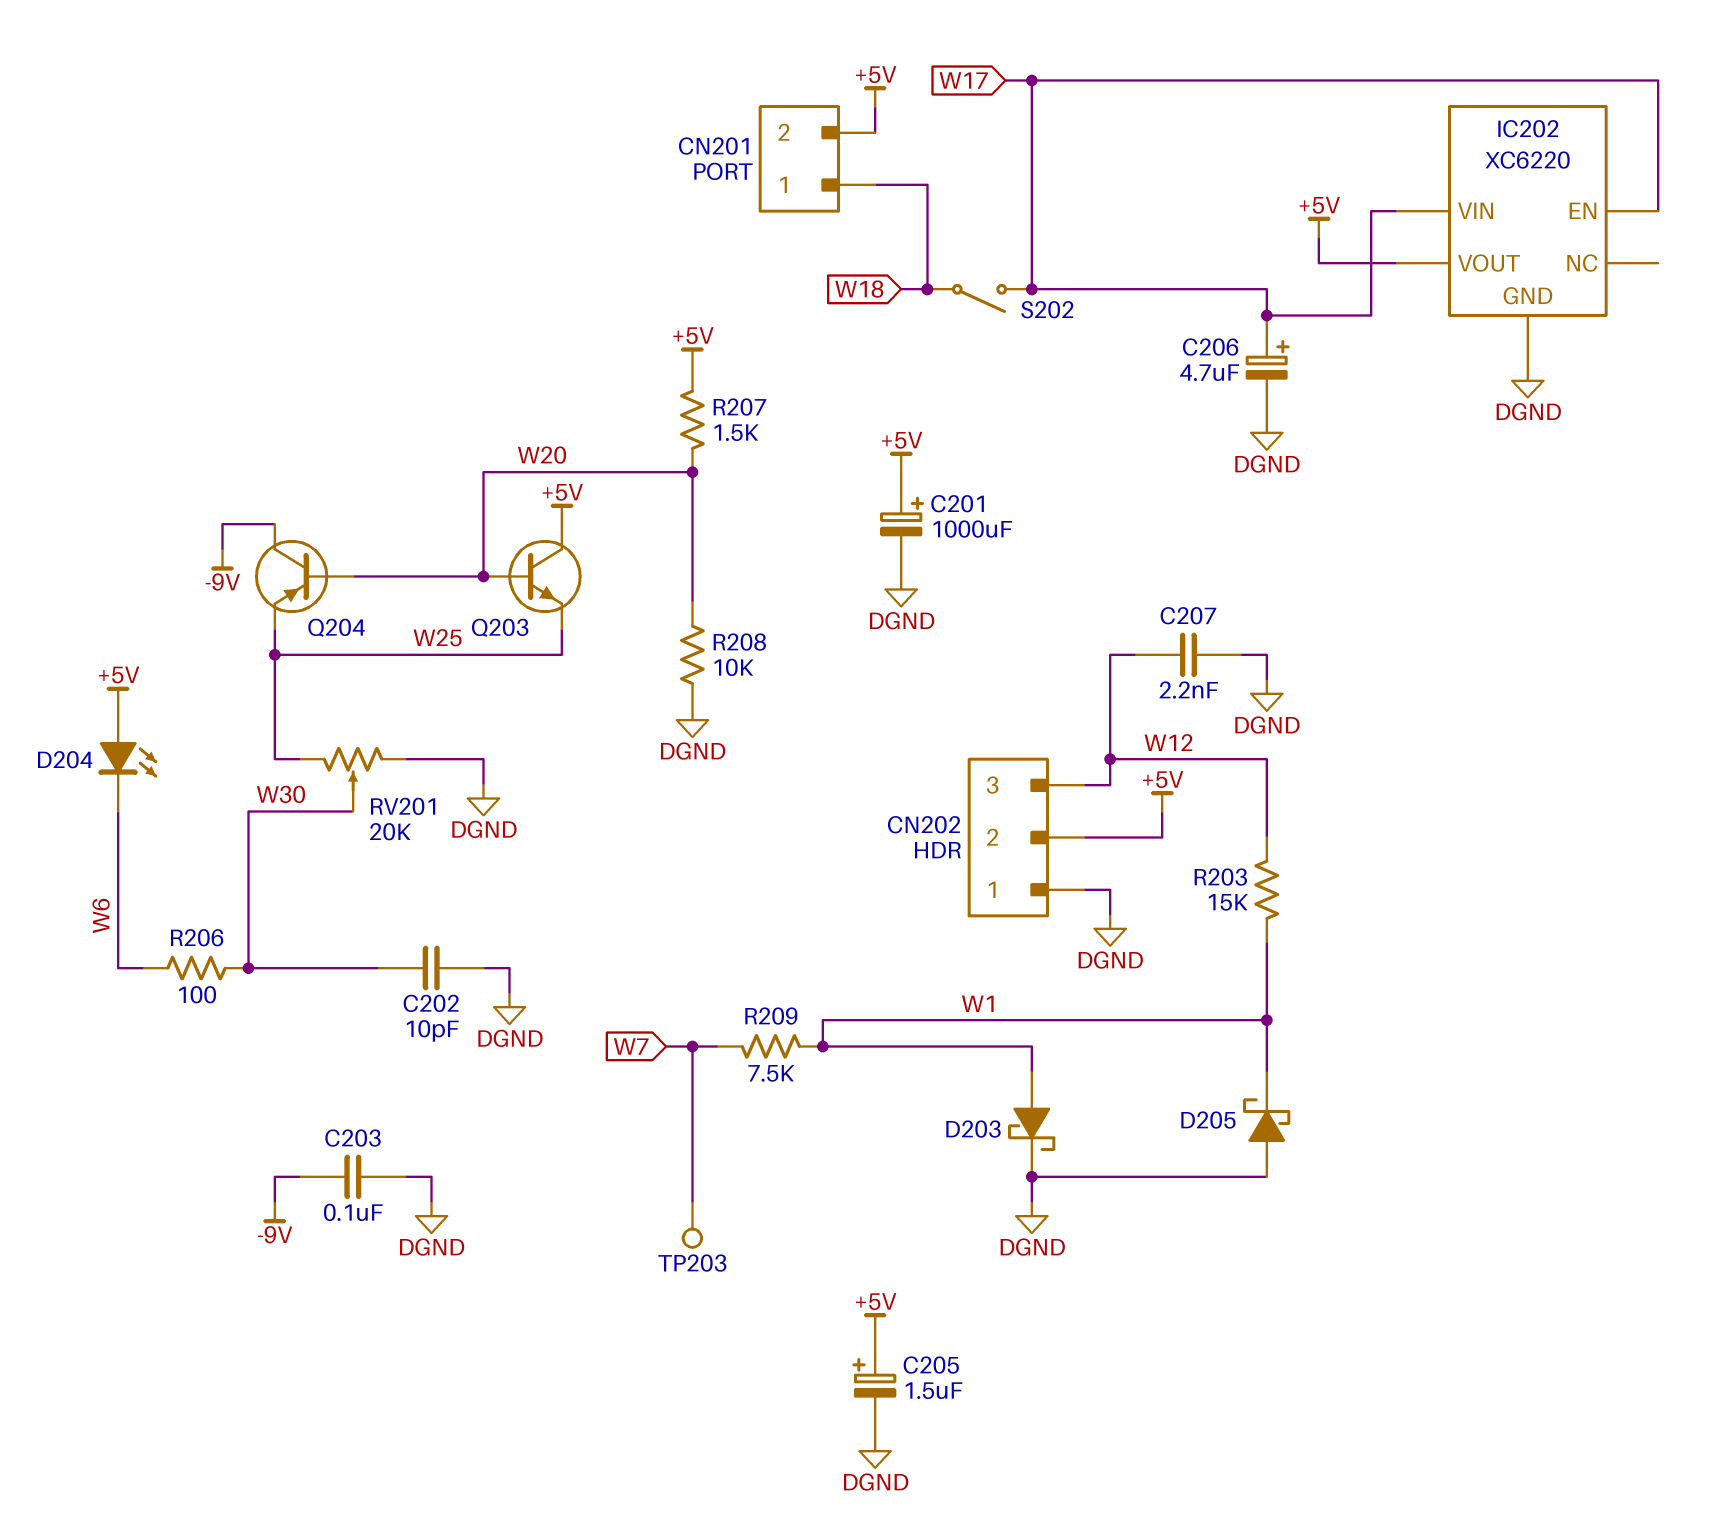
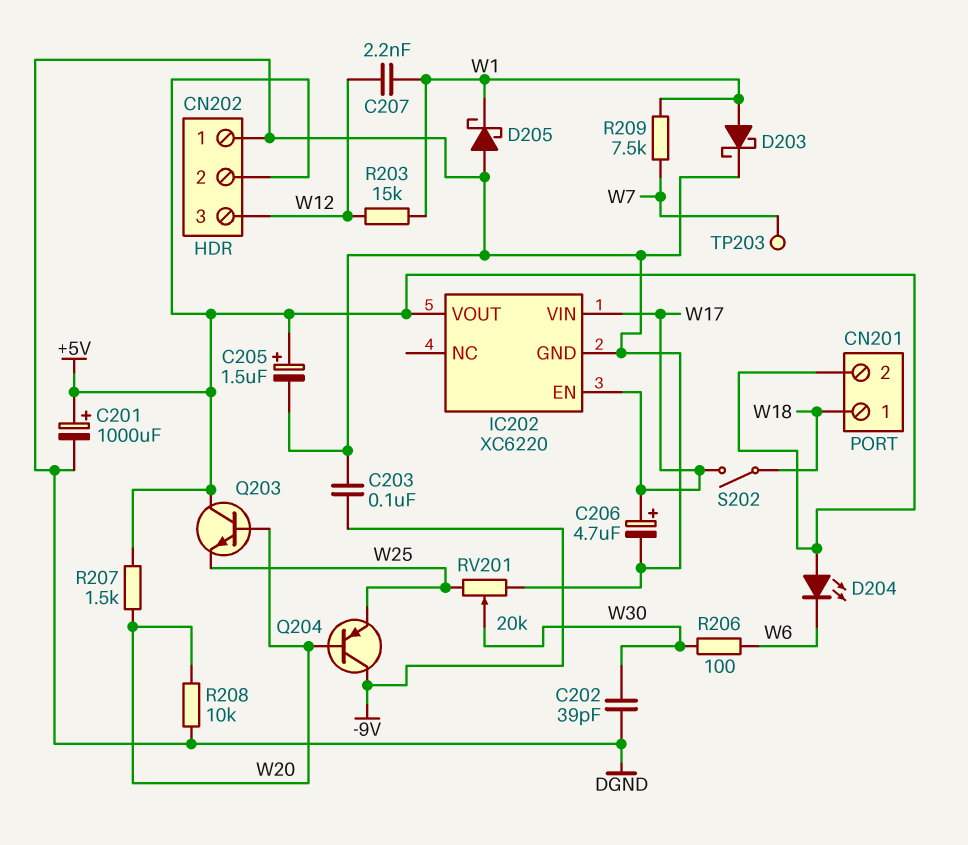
C202: 10pF (DGND, W30) -> 39pF (DGND, W30)
C207: 2.2nF (DGND, W12) -> 2.2nF (W1, W12)

